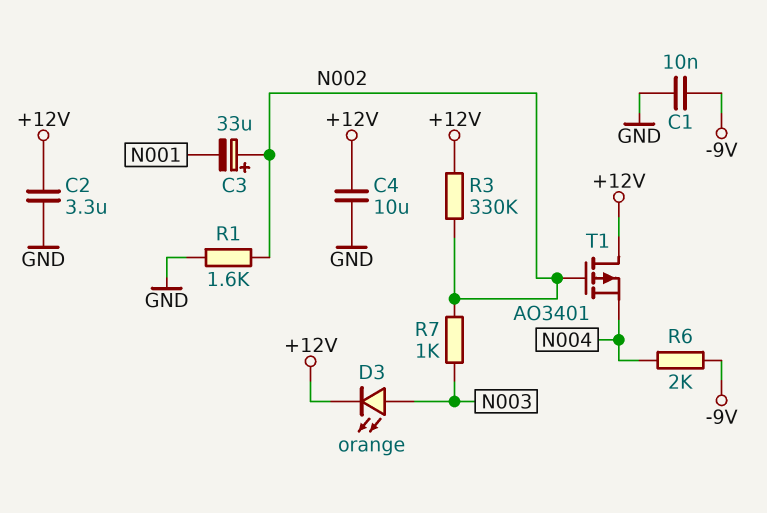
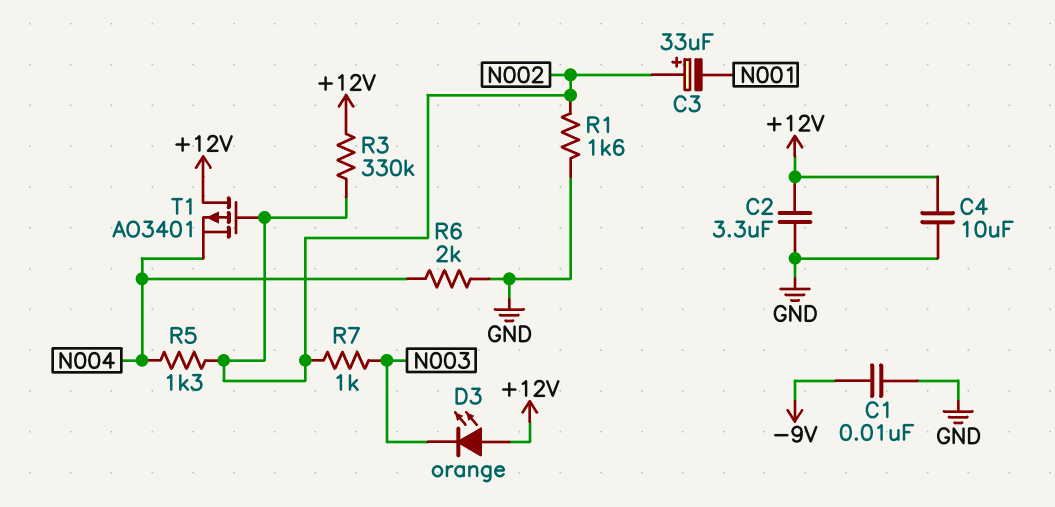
D3: LED orange (A N003, K +12V) -> LED orange (A +12V, K N003)
R5: none -> 1.3k (N002, N004)
R6: 2k (-9V, N004) -> 2k (GND, N004)

